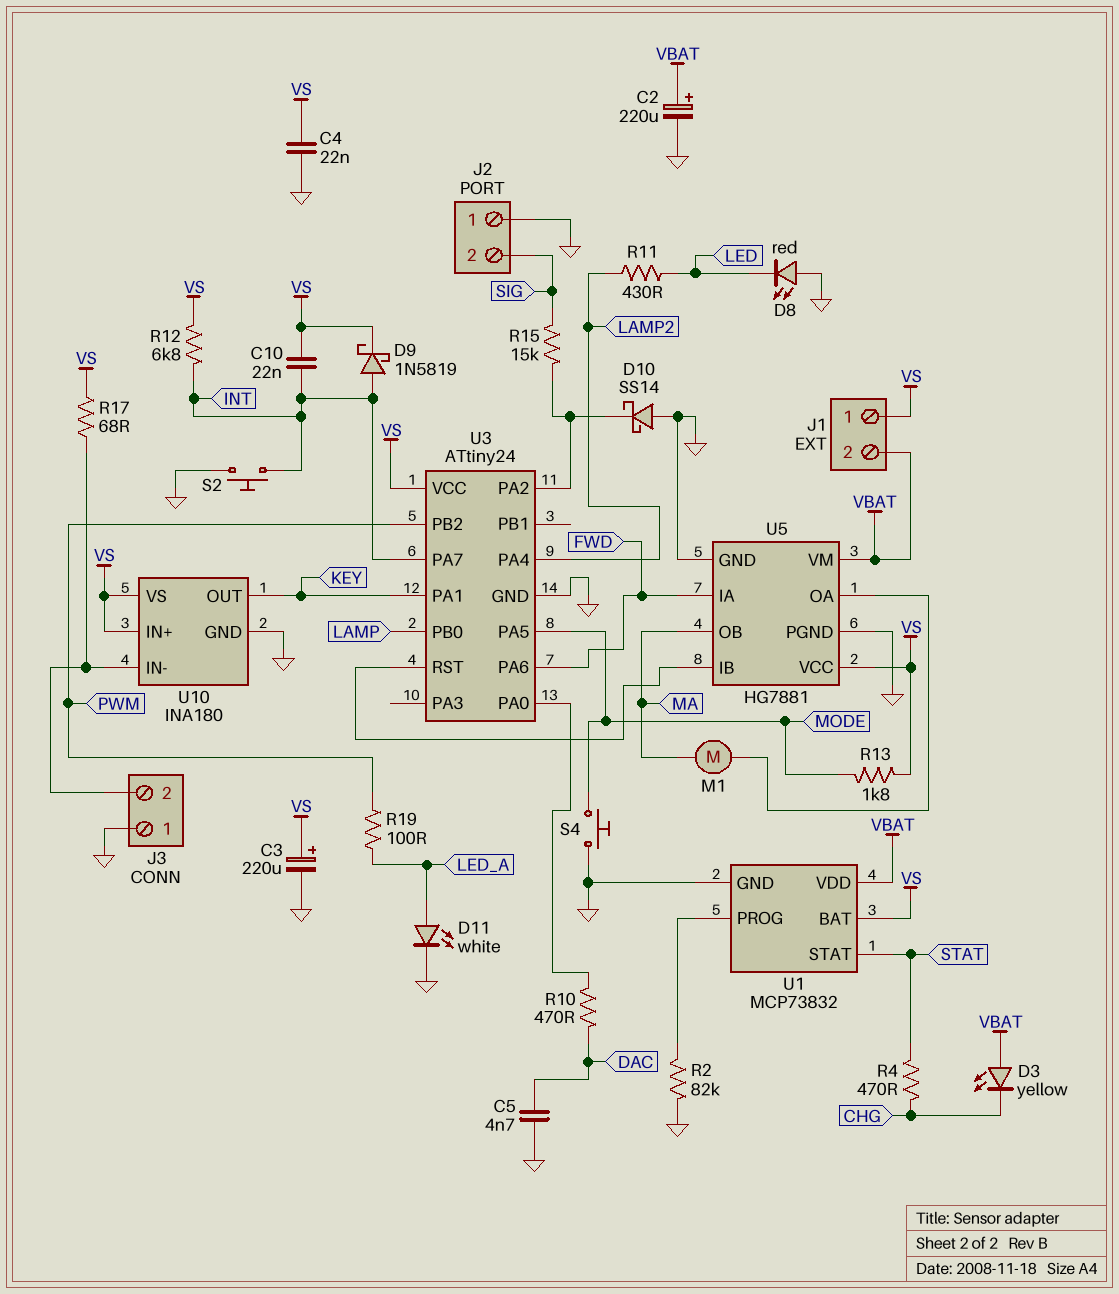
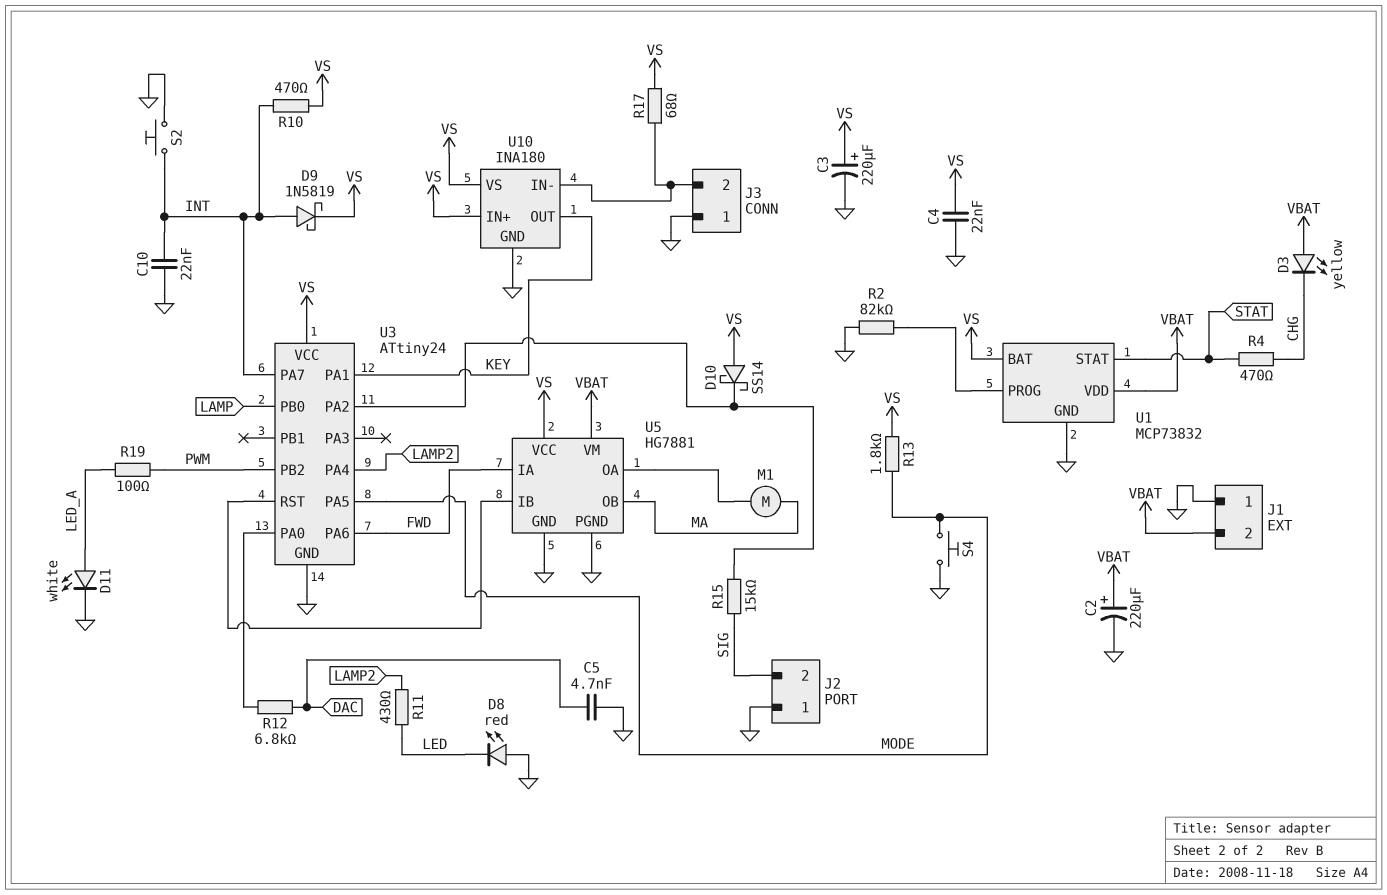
C10: 22nF (INT, VS) -> 22nF (GND, INT)
D10: schottky SS14 (A GND, K U3/PA2) -> schottky SS14 (A VS, K U3/PA2)
J1 pin 1: VS -> GND
R10: 470 (DAC, U3/PA0) -> 470 (INT, VS)
R12: 6.8k (INT, VS) -> 6.8k (DAC, U3/PA0)

